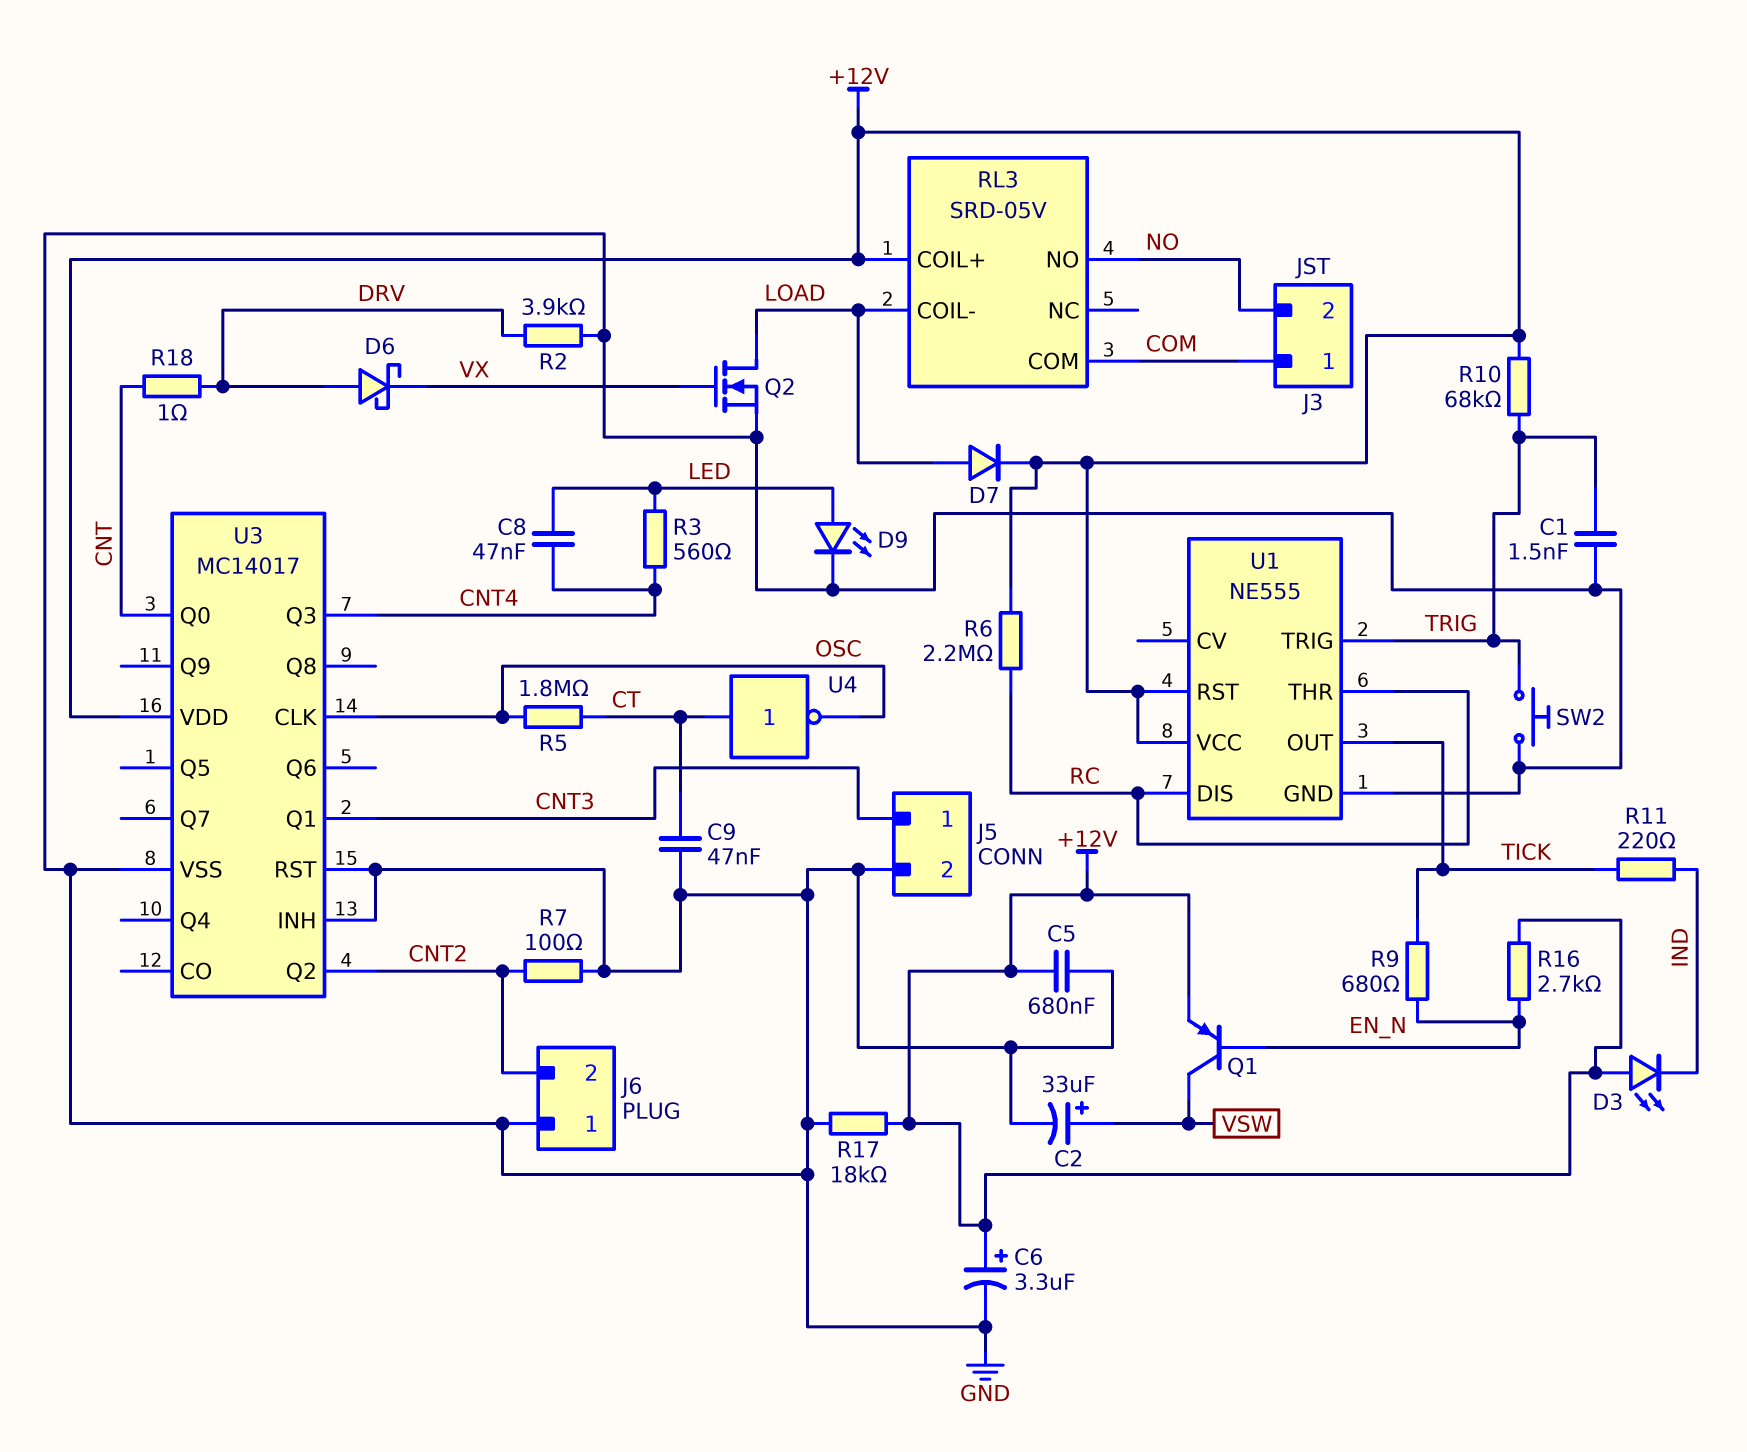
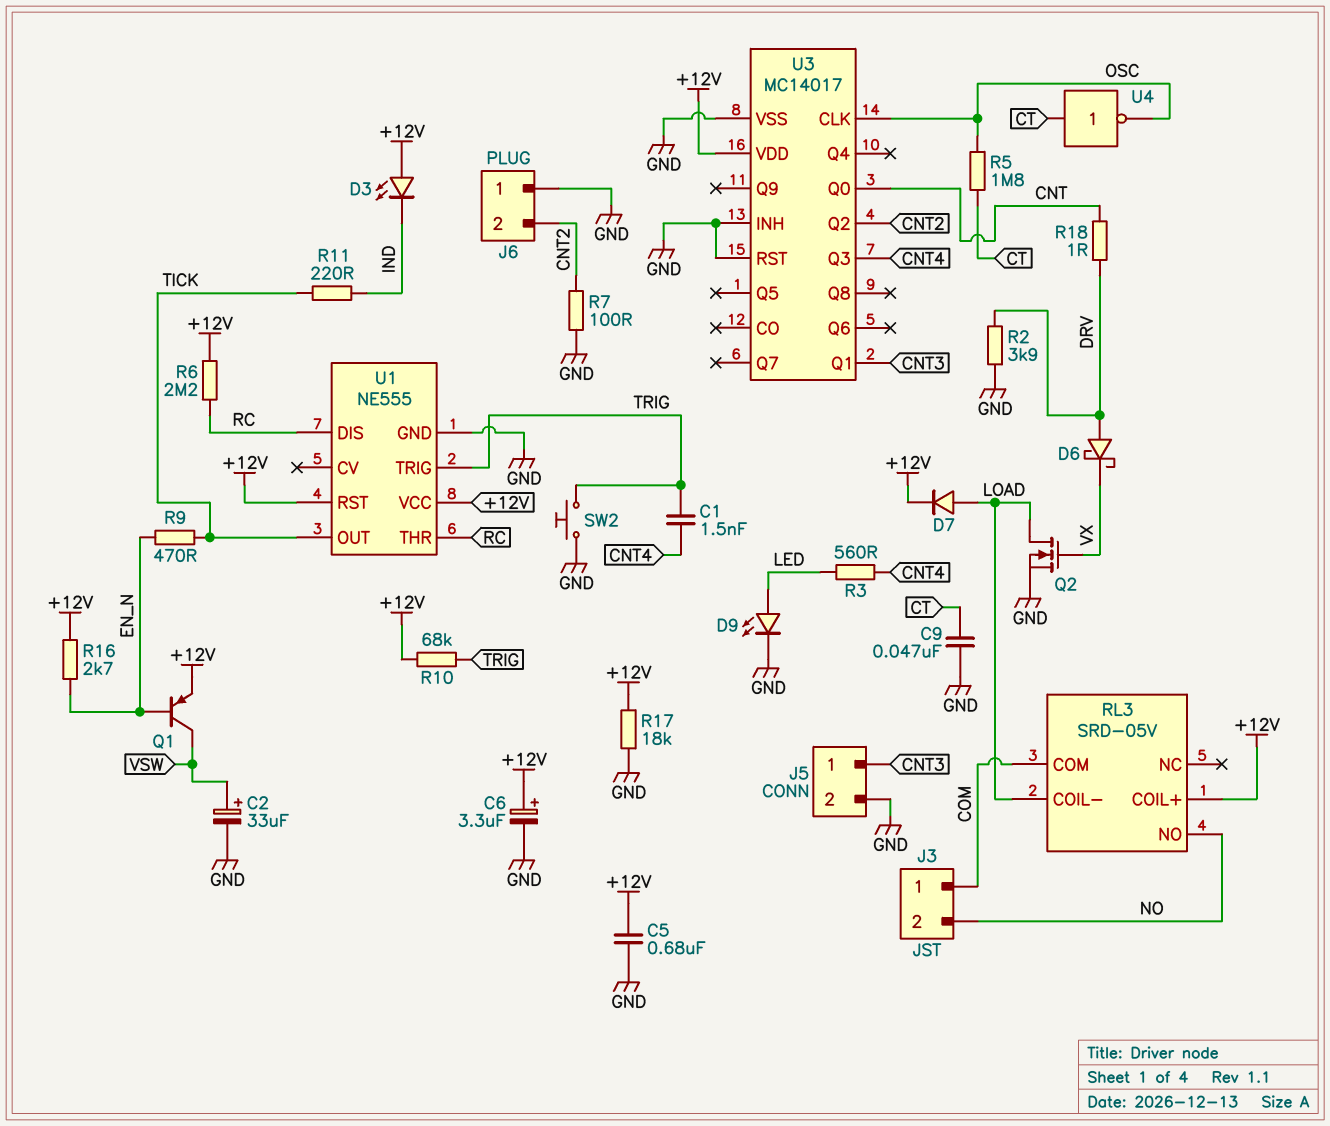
C1: 1.5nF (GND, TRIG) -> 1.5nF (CNT4, TRIG)
C8: 47nF (CNT4, LED) -> none
R9: 680 (EN_N, TICK) -> 470 (EN_N, TICK)

